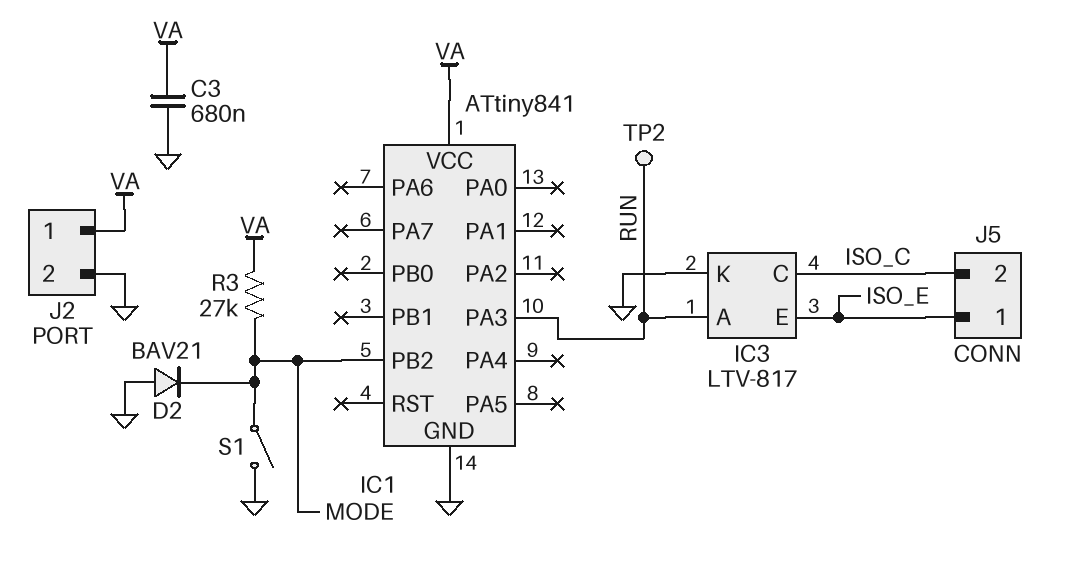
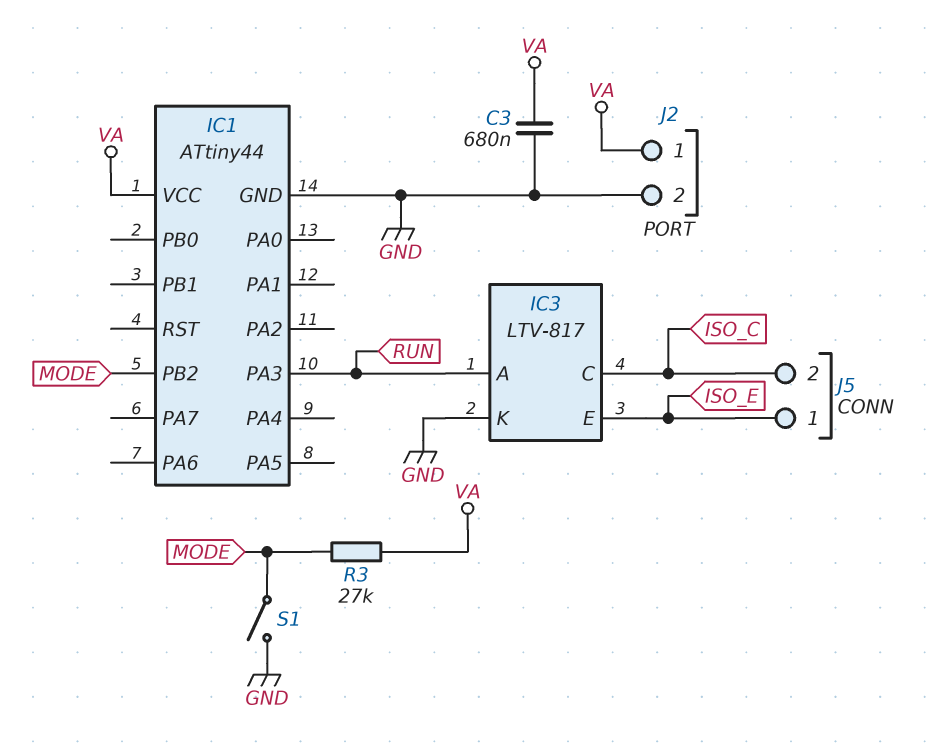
D2: diode BAV21 (A GND, K MODE) -> none
IC1: ATtiny841 -> ATtiny44
TP2: test point (RUN) -> none

